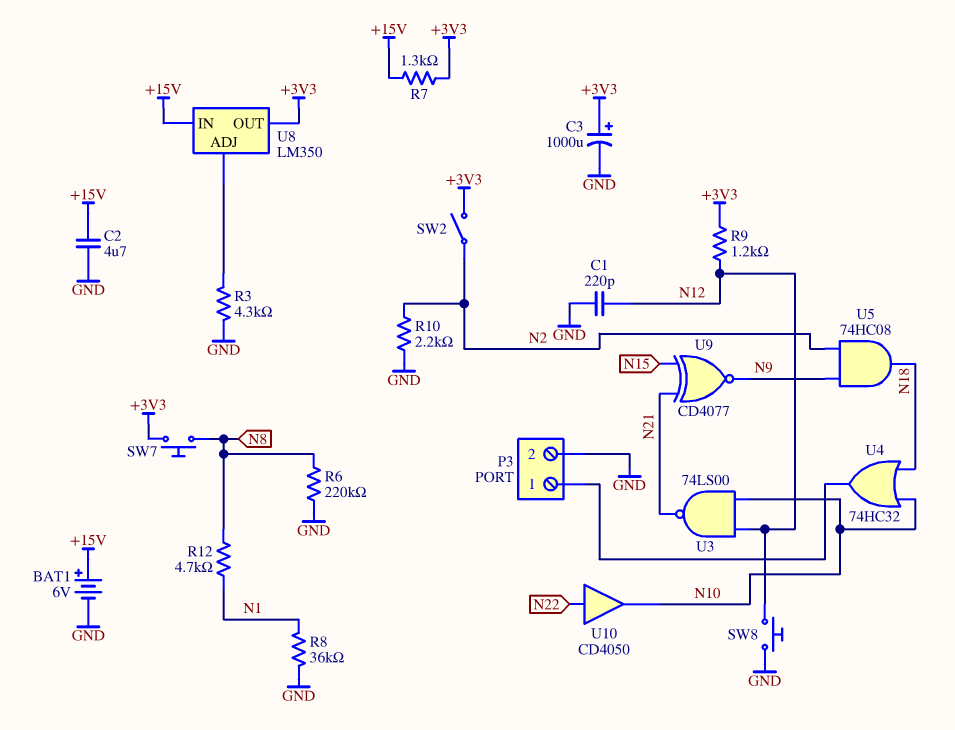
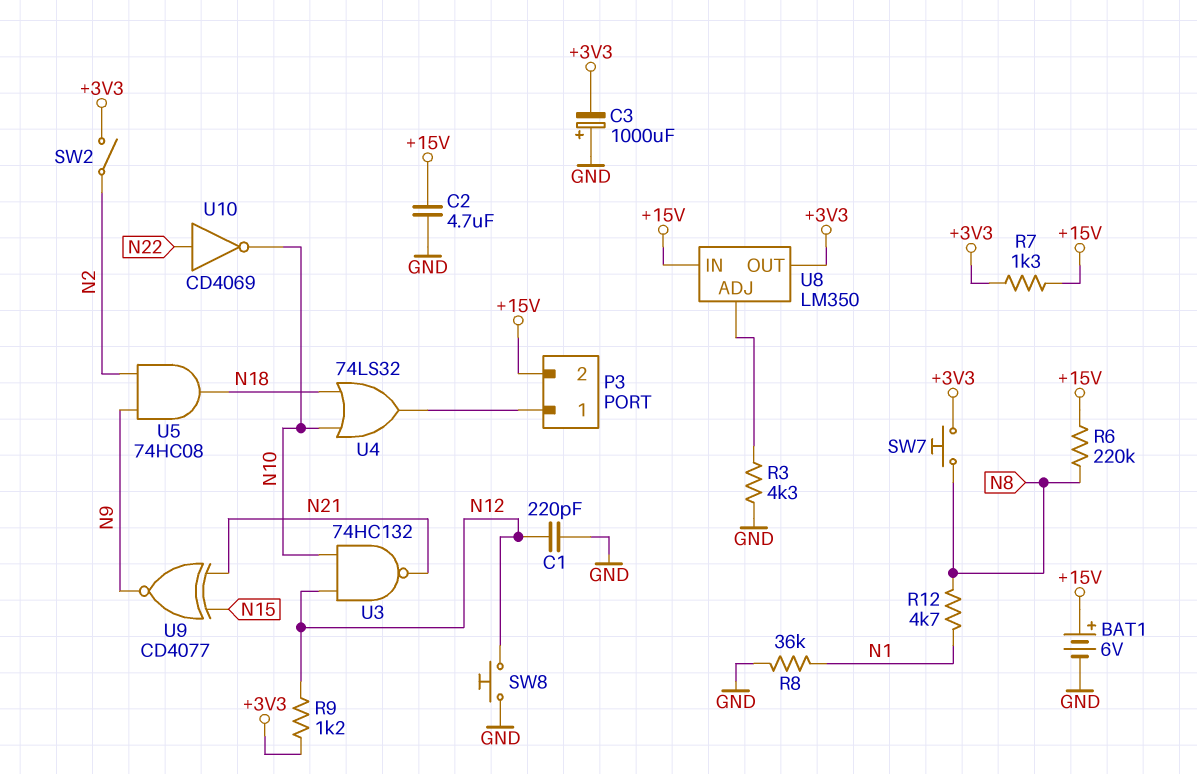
C3: 1000uF (plus +3V3, minus GND) -> 1000uF (plus GND, minus +3V3)
P3 pin 2: GND -> +15V
R6: 220k (GND, N8) -> 220k (+15V, N8)
R10: 2.2k (GND, N2) -> none
U3: NAND 74LS00 (in N10, in N12, out N21) -> NAND 74HC132 (in N10, in N12, out N21)
U4: OR 74HC32 (in N10, in N18, out P3/1) -> OR 74LS32 (in N10, in N18, out P3/1)
U10: buffer CD4050 (in N22, out N10) -> NOT CD4069 (in N22, out N10)

